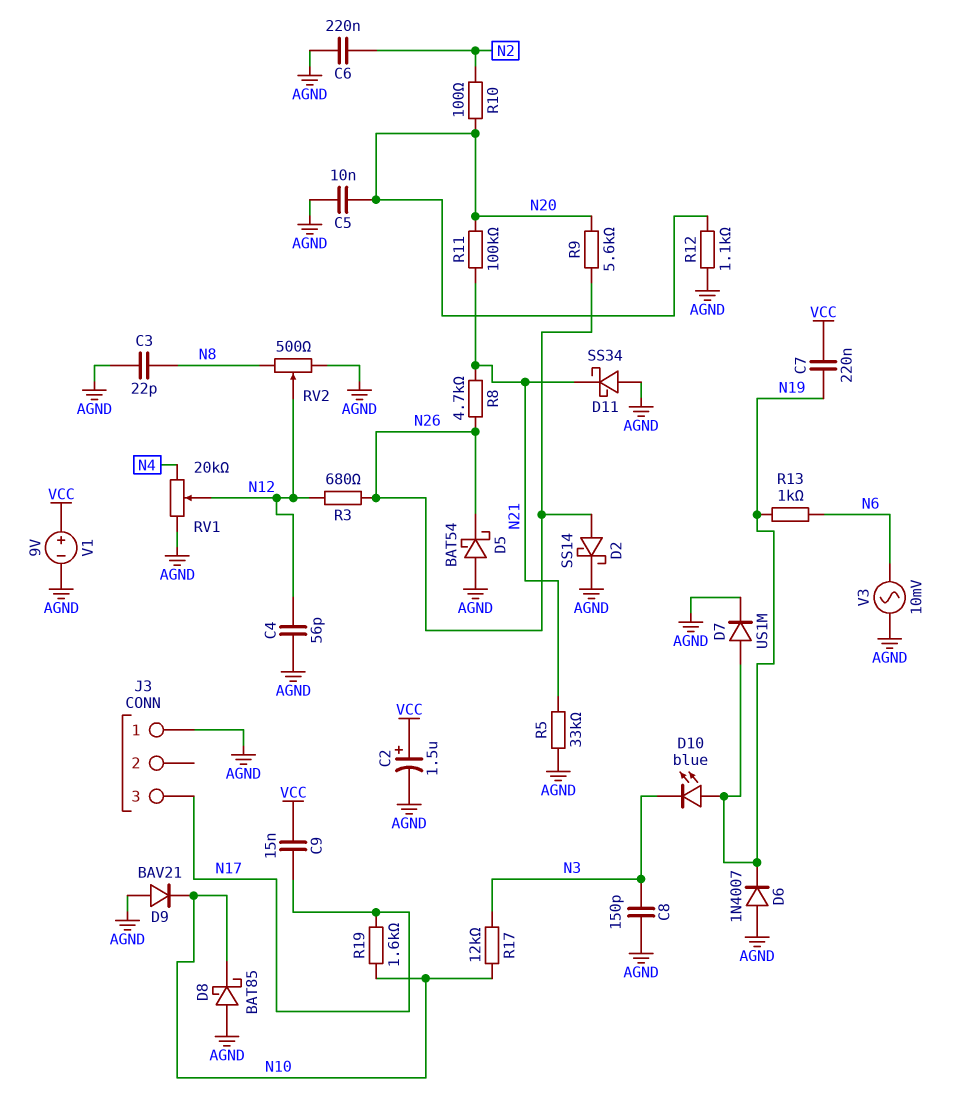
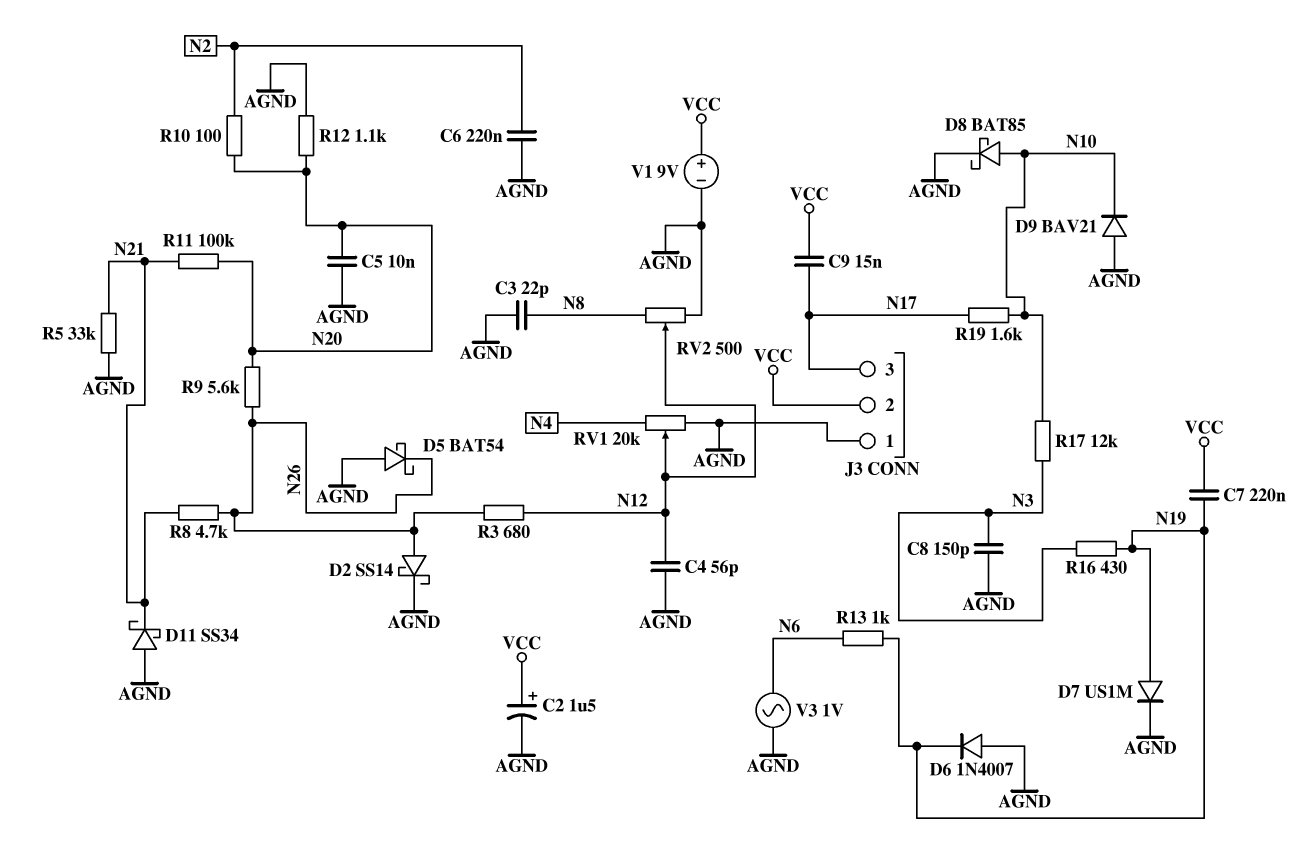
D8: schottky BAT85 (A AGND, K N10) -> schottky BAT85 (A N10, K AGND)
D10: LED blue (A N19, K N3) -> none
J3 pin 2: none -> VCC
R16: none -> 430 (N3, N19)
V3: AC 10mV (AGND, N6) -> AC 1V (AGND, N6)

